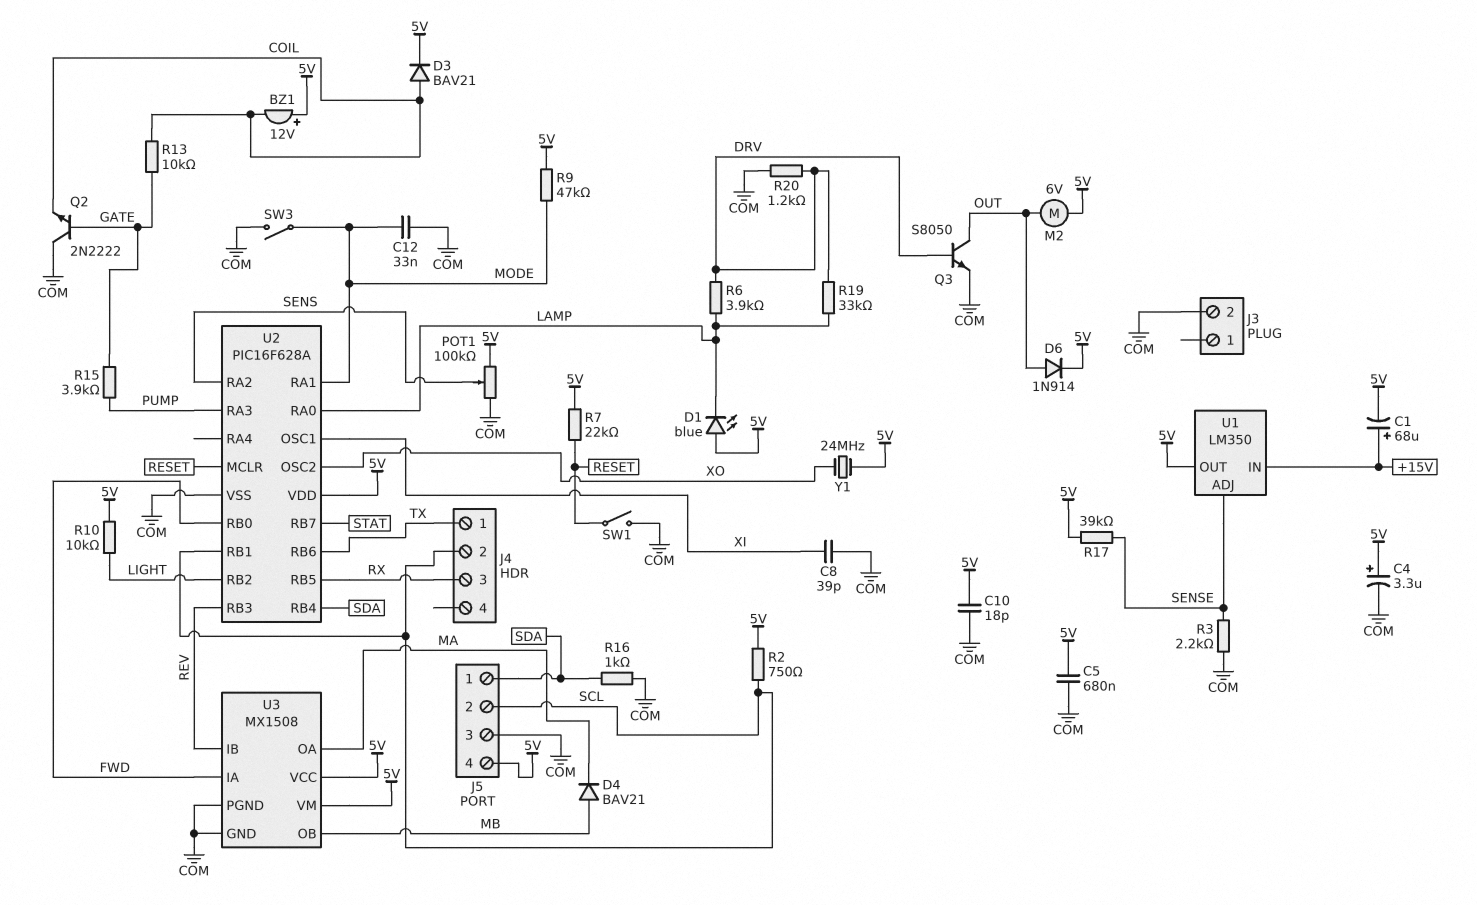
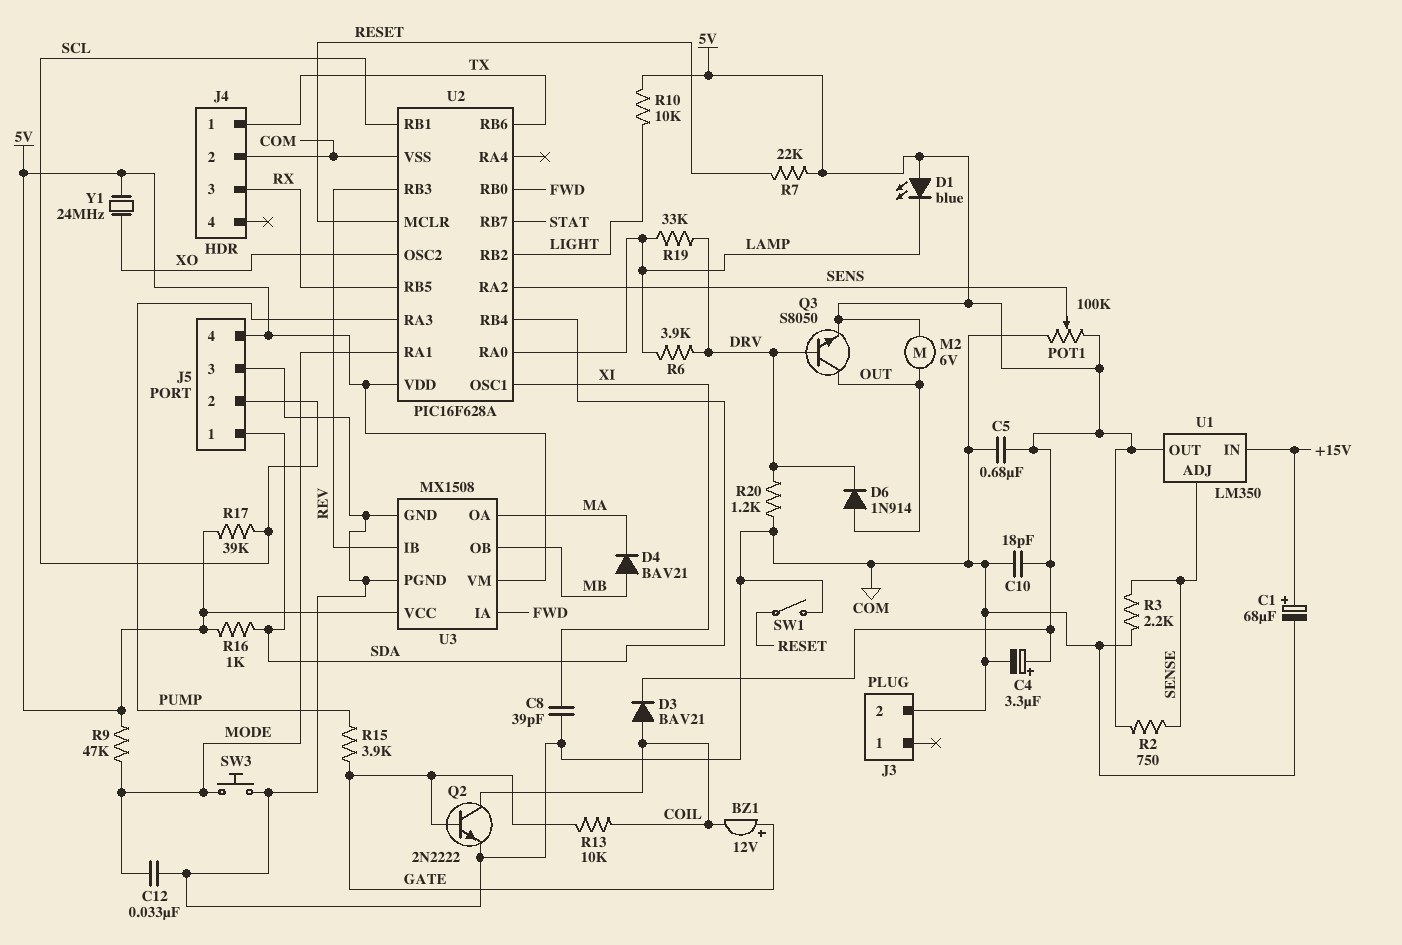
BZ1: buzzer 12V (plus 5V, minus COIL) -> buzzer 12V (plus GATE, minus COIL)
C1: 68uF (plus +15V, minus 5V) -> 68uF (plus +15V, minus COM)
D6: diode 1N914 (A OUT, K 5V) -> diode 1N914 (A OUT, K DRV)
J4 pin 2: SCL -> COM
Q2: NPN 2N2222 (B GATE, C COM, E COIL) -> NPN 2N2222 (B GATE, C COIL, E COM)
Q3: NPN S8050 (B DRV, C OUT, E COM) -> NPN S8050 (B DRV, C OUT, E 5V)
R2: 750 (5V, SCL) -> 750 (5V, SENSE)
R16: 1k (COM, SDA) -> 1k (5V, SDA)
R17: 39k (5V, SENSE) -> 39k (5V, SCL)
SW3: switch (COM, MODE) -> button (COM, MODE)

